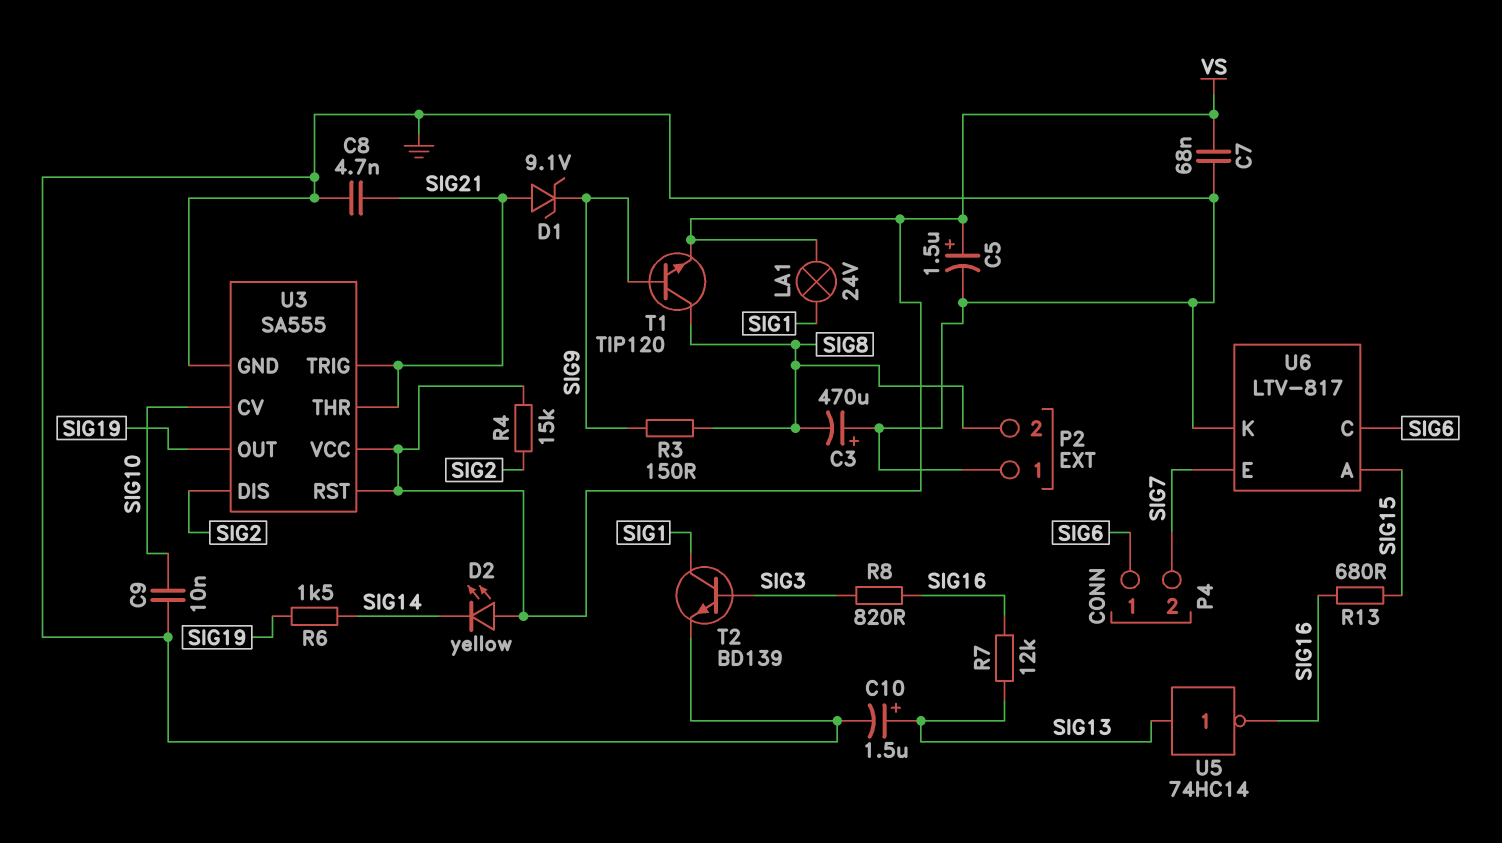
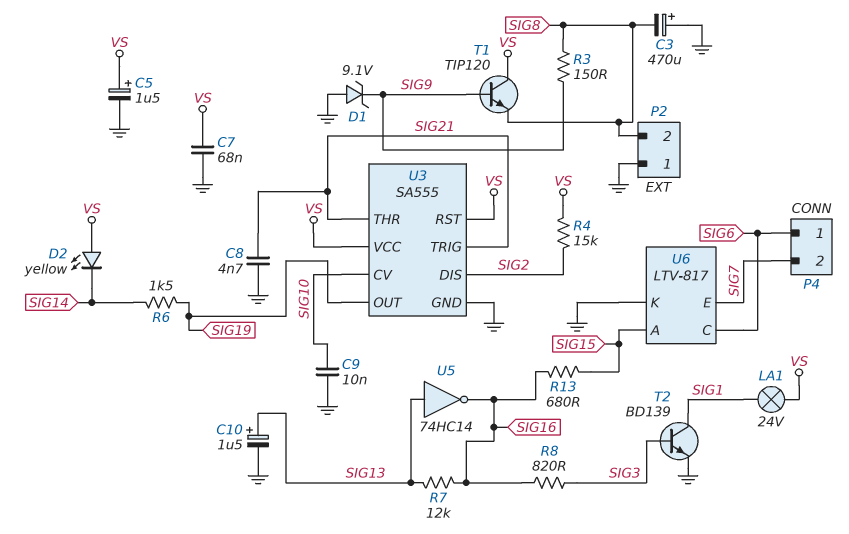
D1: zener 9.1V (A SIG21, K SIG9) -> zener 9.1V (A GND, K SIG9)
T1: NPN TIP120 (B SIG9, C SIG8, E VS) -> NPN TIP120 (B SIG9, C VS, E SIG8)

